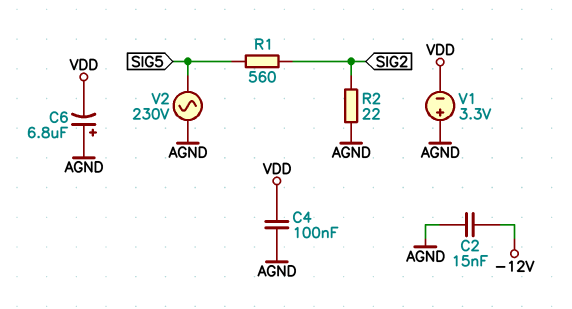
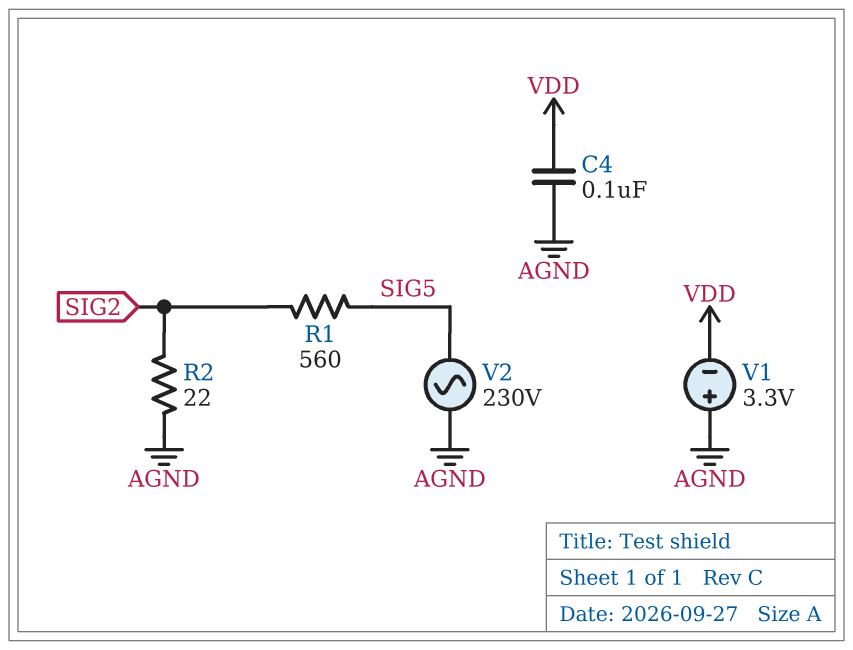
C2: 15nF (-12V, AGND) -> none
C6: 6.8uF (plus AGND, minus VDD) -> none

